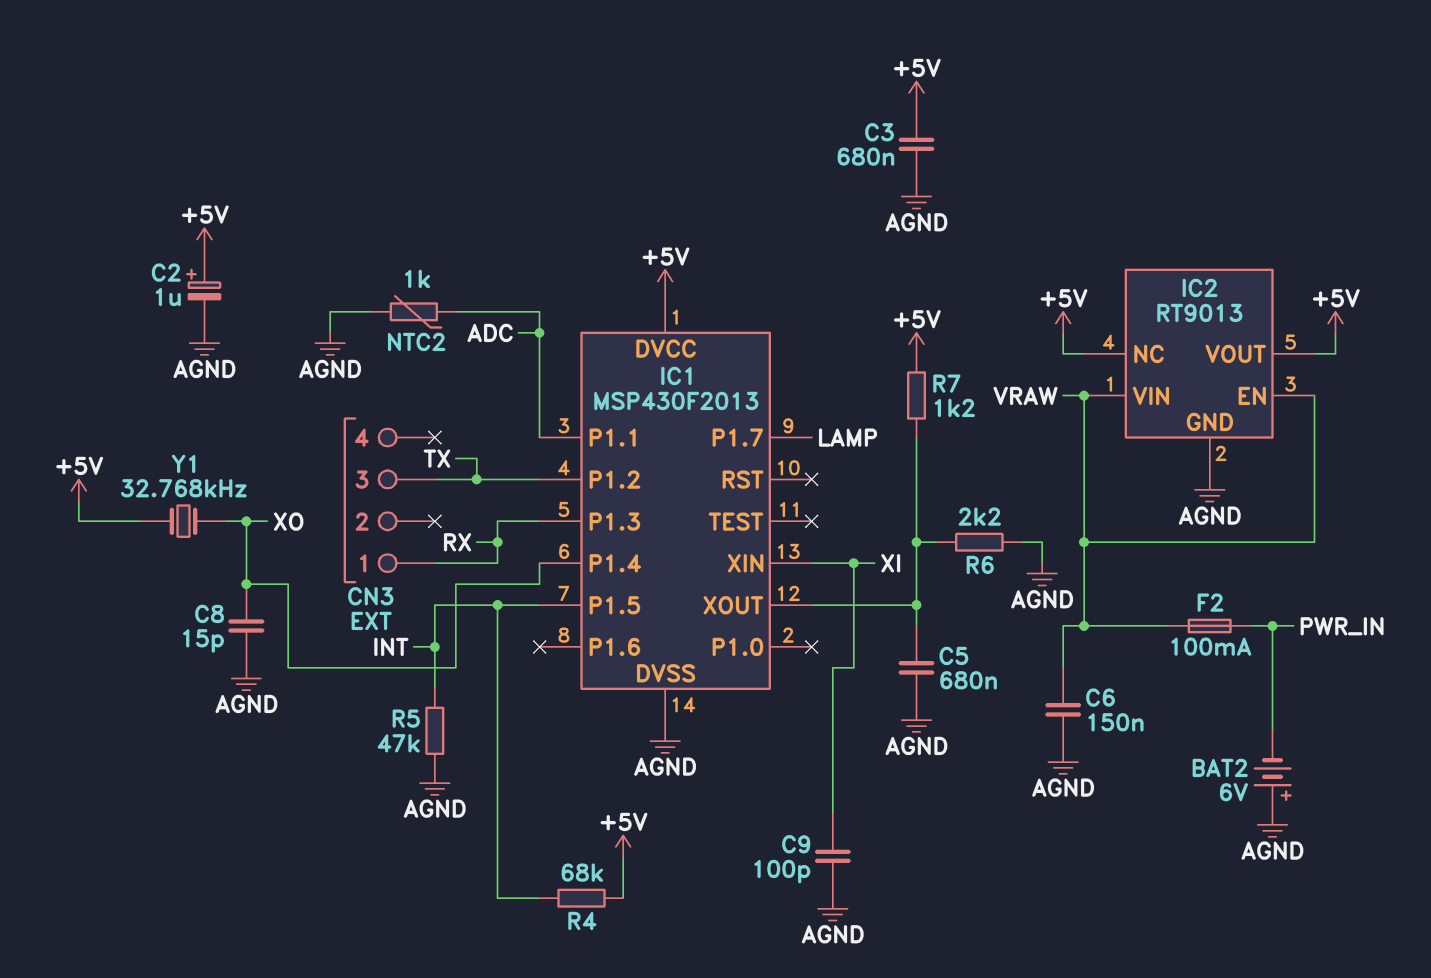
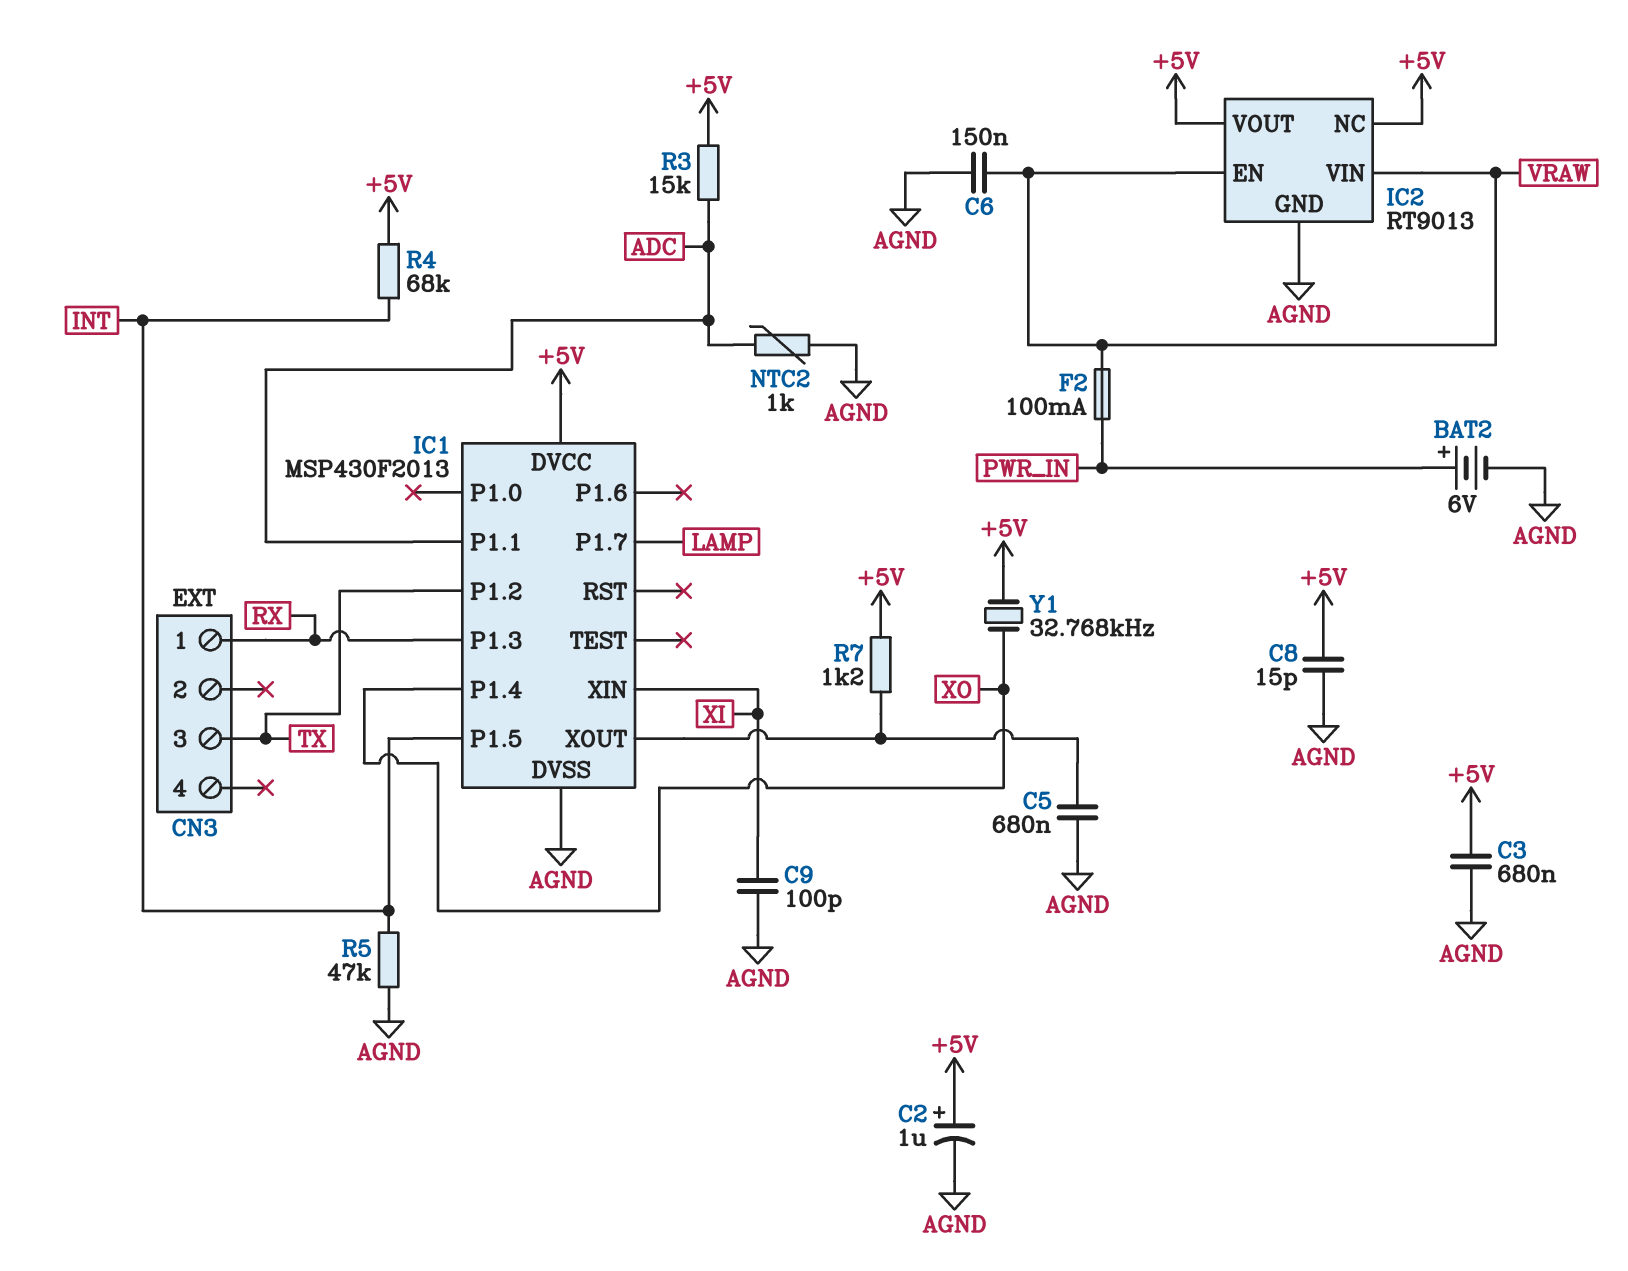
BAT2: 6V (plus AGND, minus PWR_IN) -> 6V (plus PWR_IN, minus AGND)
C8: 15pF (AGND, XO) -> 15pF (+5V, AGND)
R3: none -> 15k (+5V, ADC)
R6: 2.2k (AGND, IC1/XOUT) -> none

